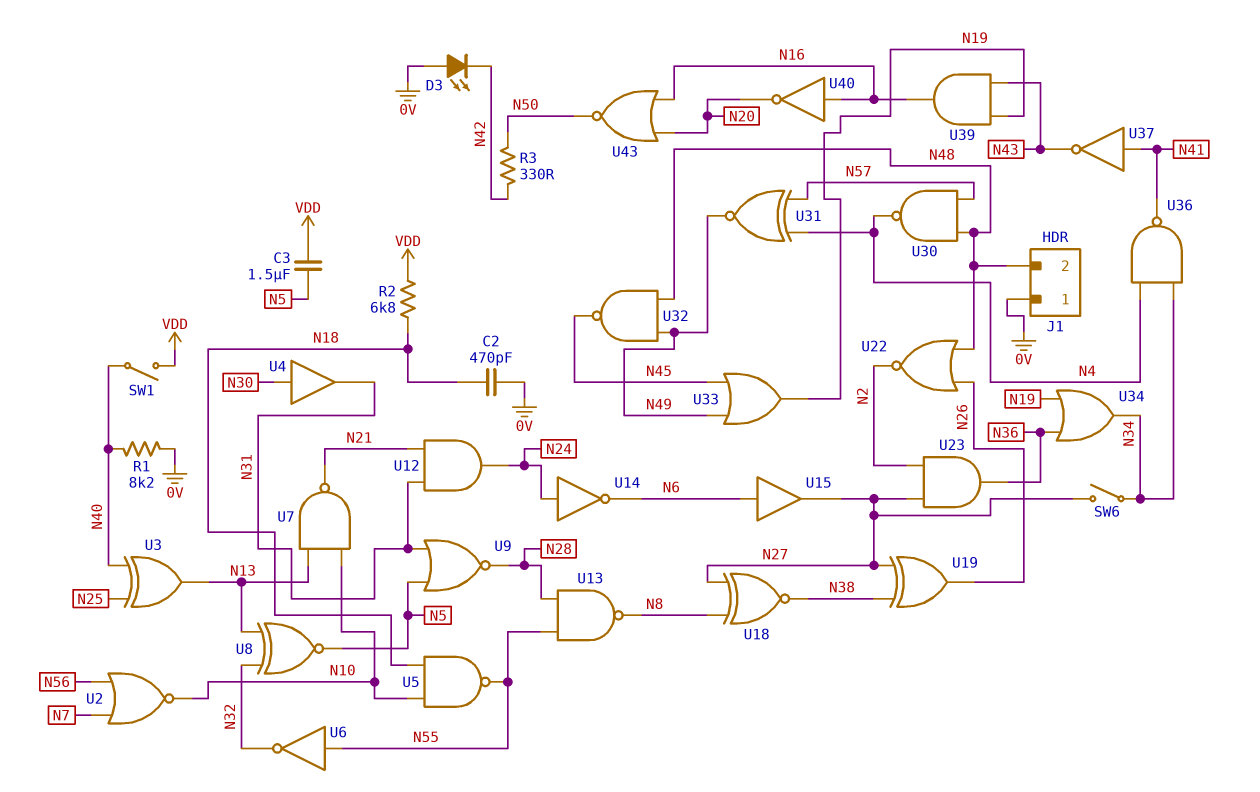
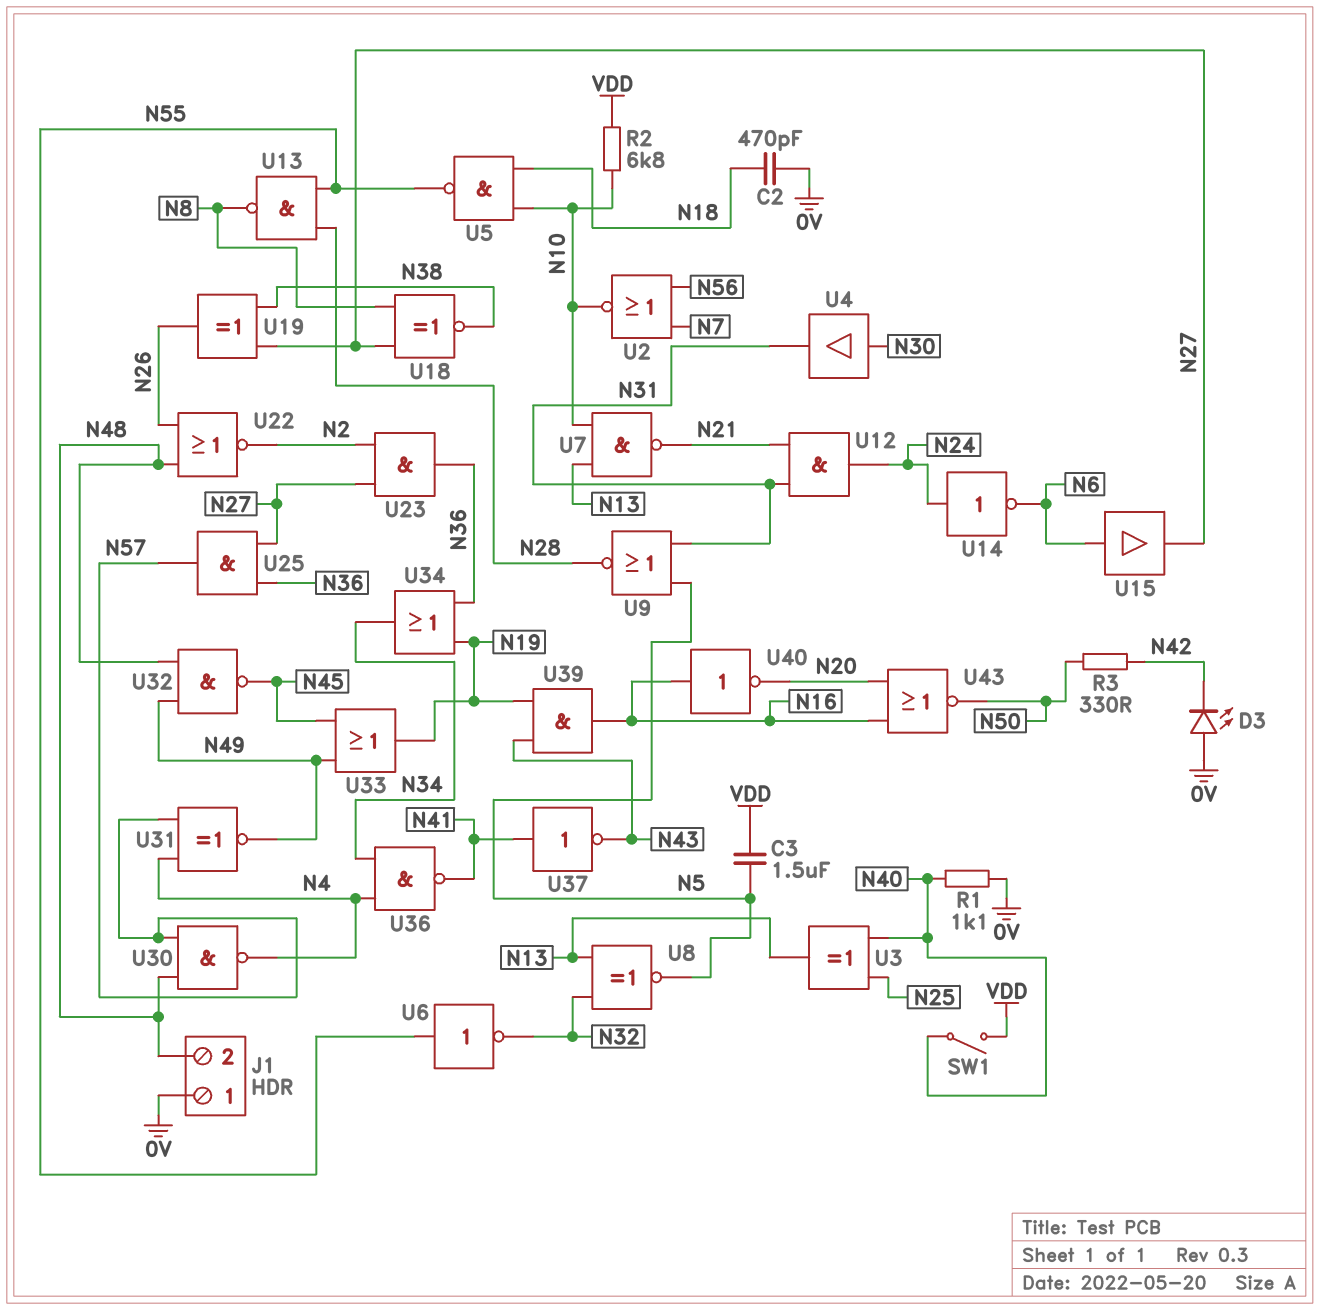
R1: 8.2k (0V, N40) -> 1.1k (0V, N40)
R2: 6.8k (N18, VDD) -> 6.8k (N10, VDD)
SW6: switch (N27, N34) -> none
U25: none -> AND (in N27, in N36, out N57)

